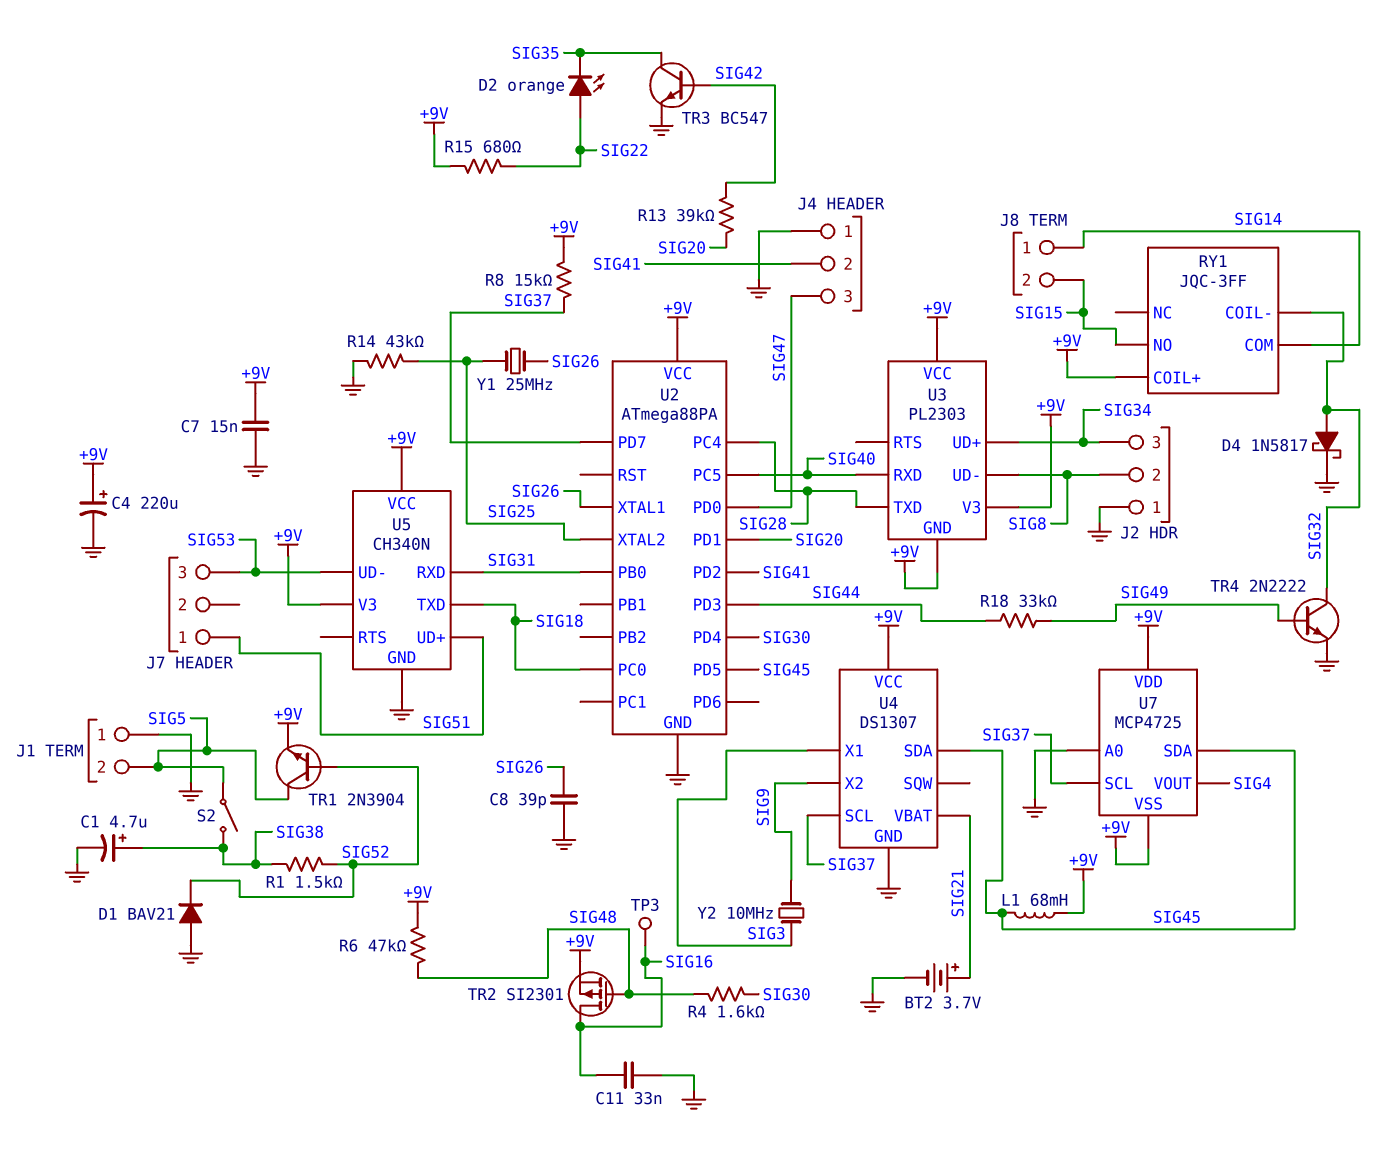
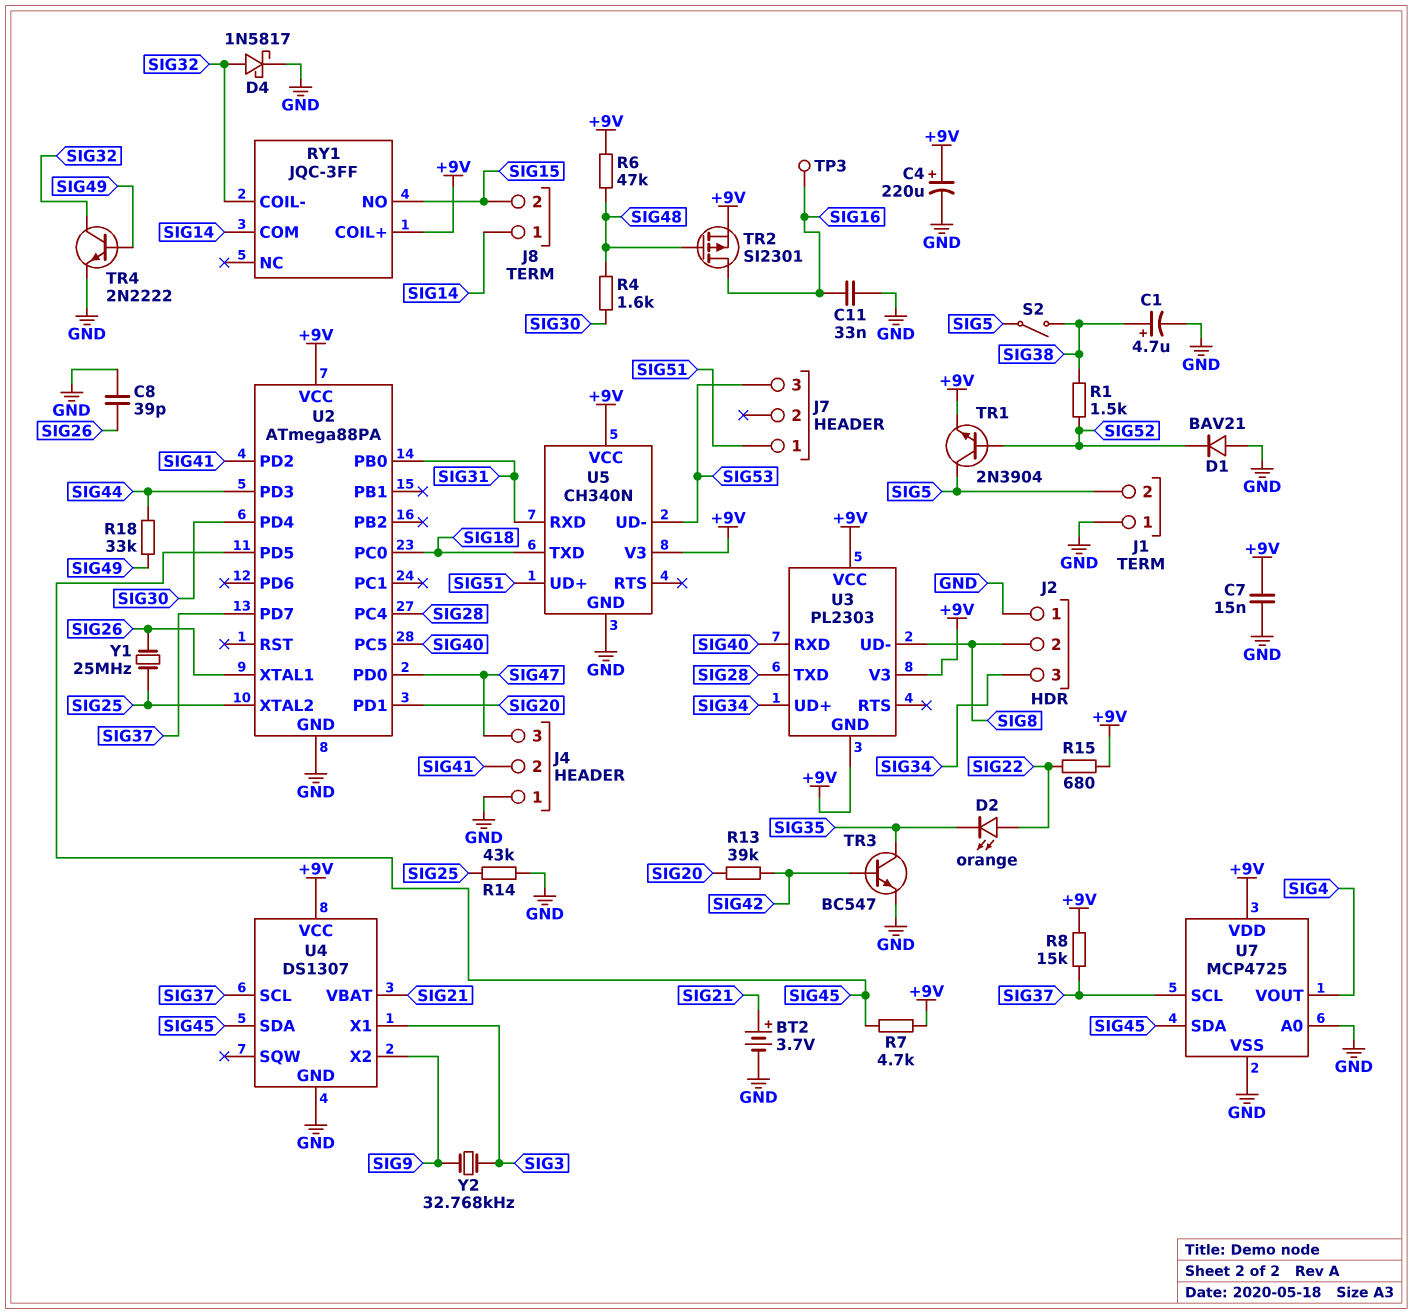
L1: 68mH (+9V, SIG45) -> none
R7: none -> 4.7k (+9V, SIG45)
U7 pin VSS: +9V -> GND
Y2: 10MHz (SIG3, SIG9) -> 32.768kHz (SIG3, SIG9)

